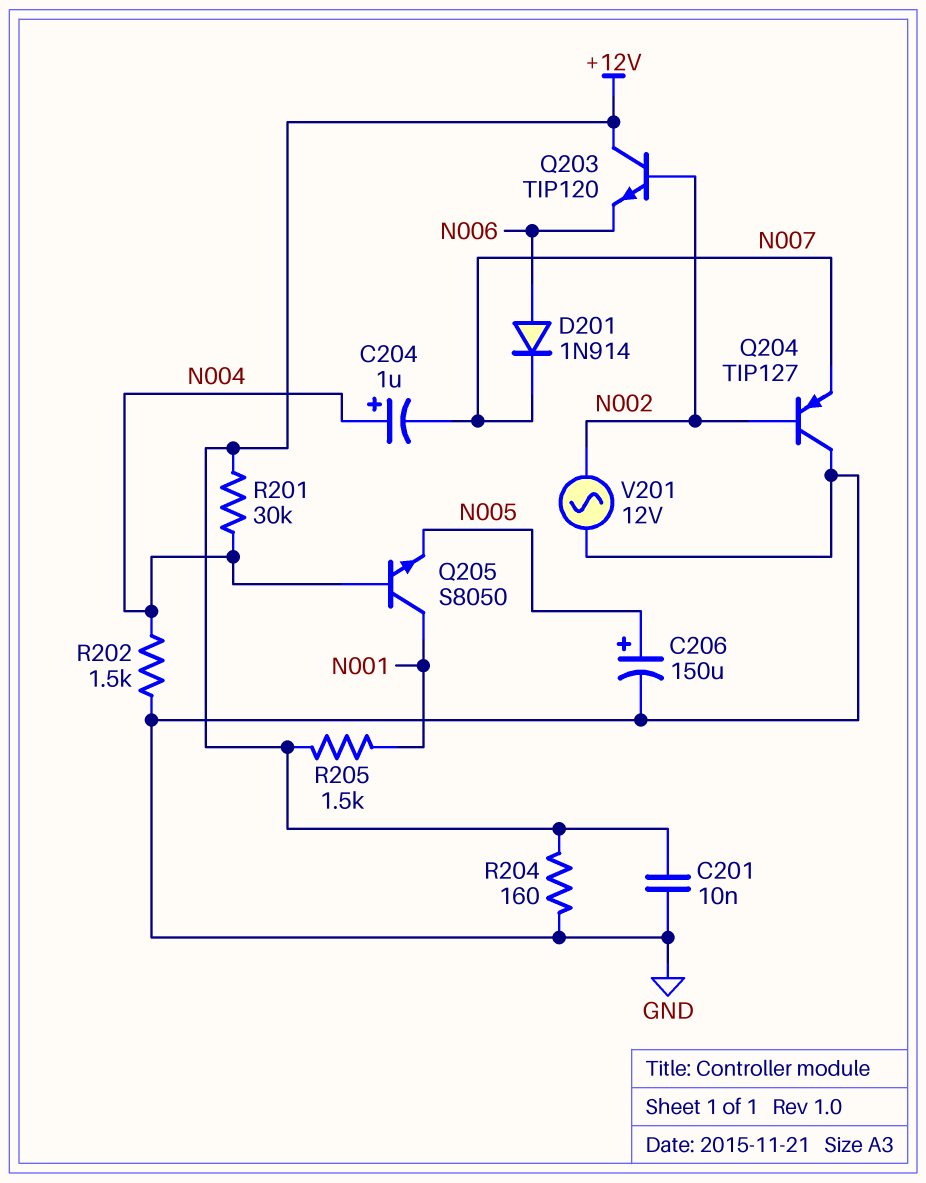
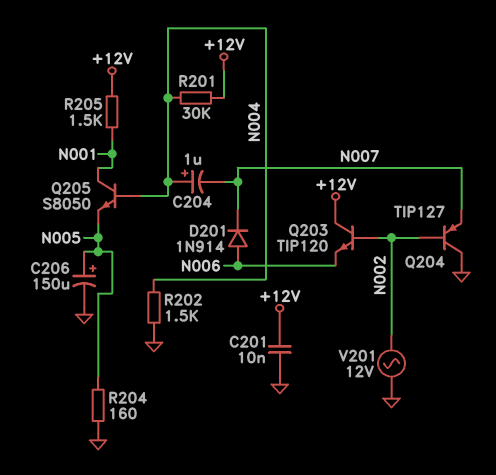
R204: 160 (+12V, GND) -> 160 (GND, N005)

